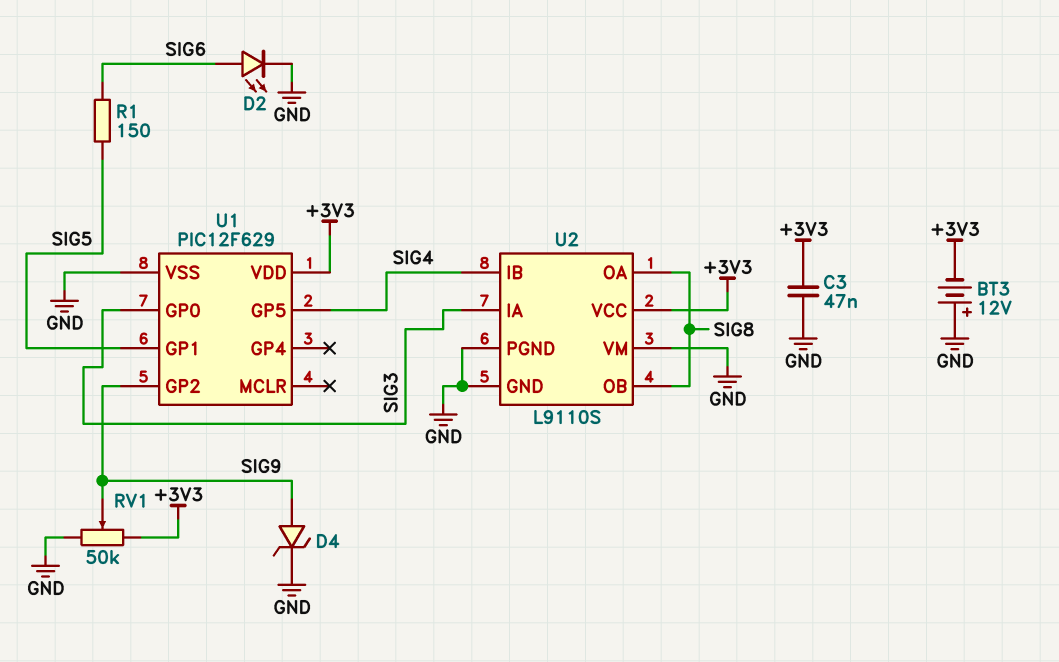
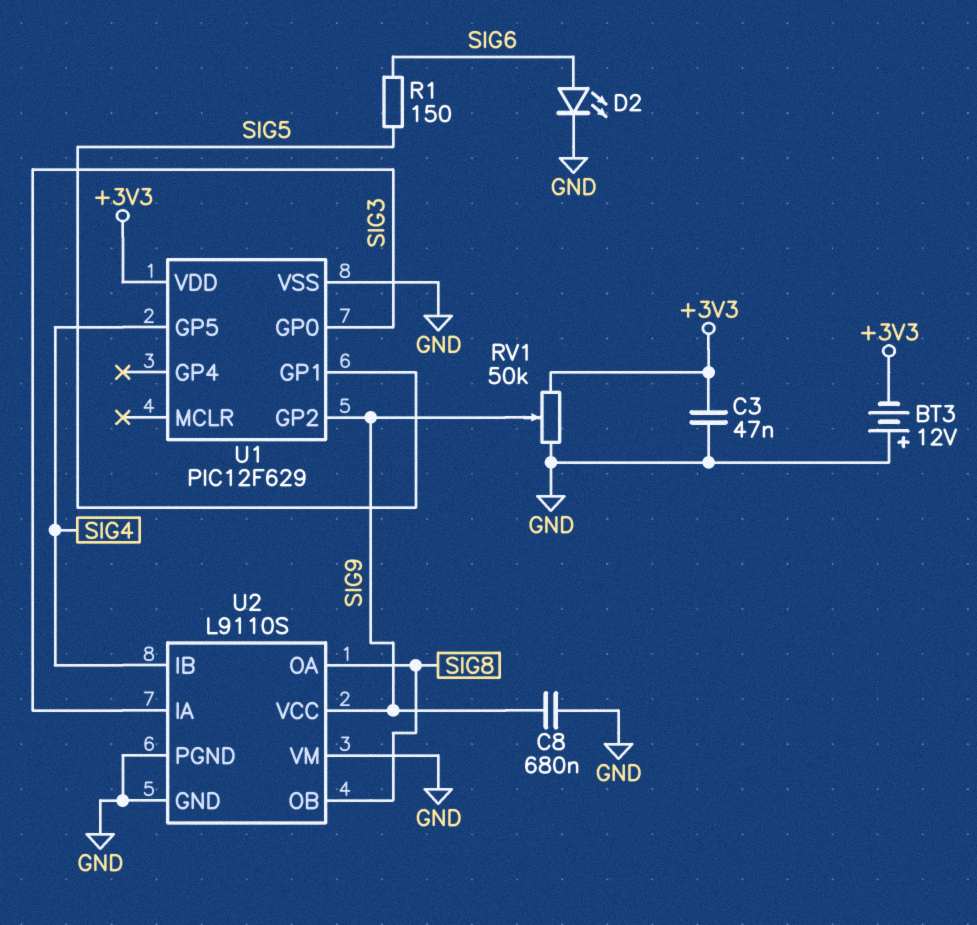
C8: none -> 680nF (GND, SIG9)
D4: zener (A SIG9, K GND) -> none
U2 pin VCC: +3V3 -> SIG9

